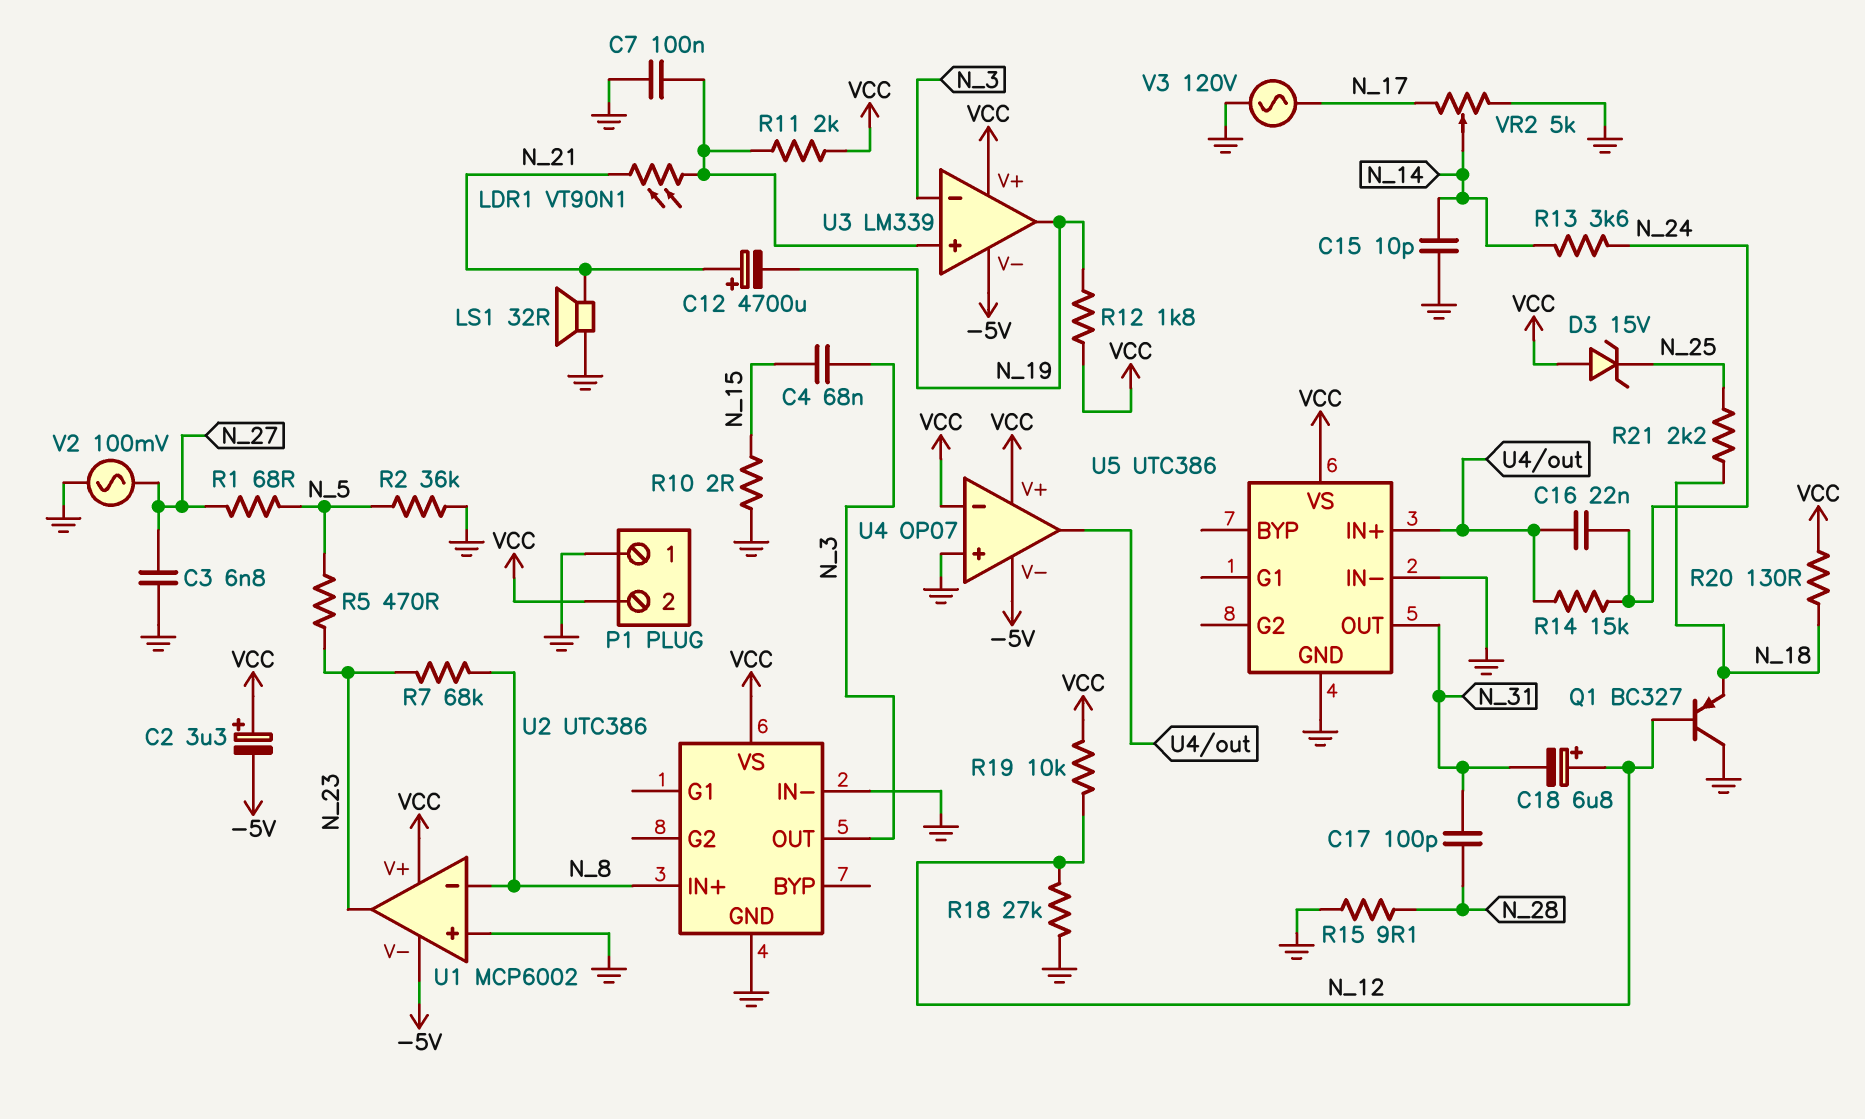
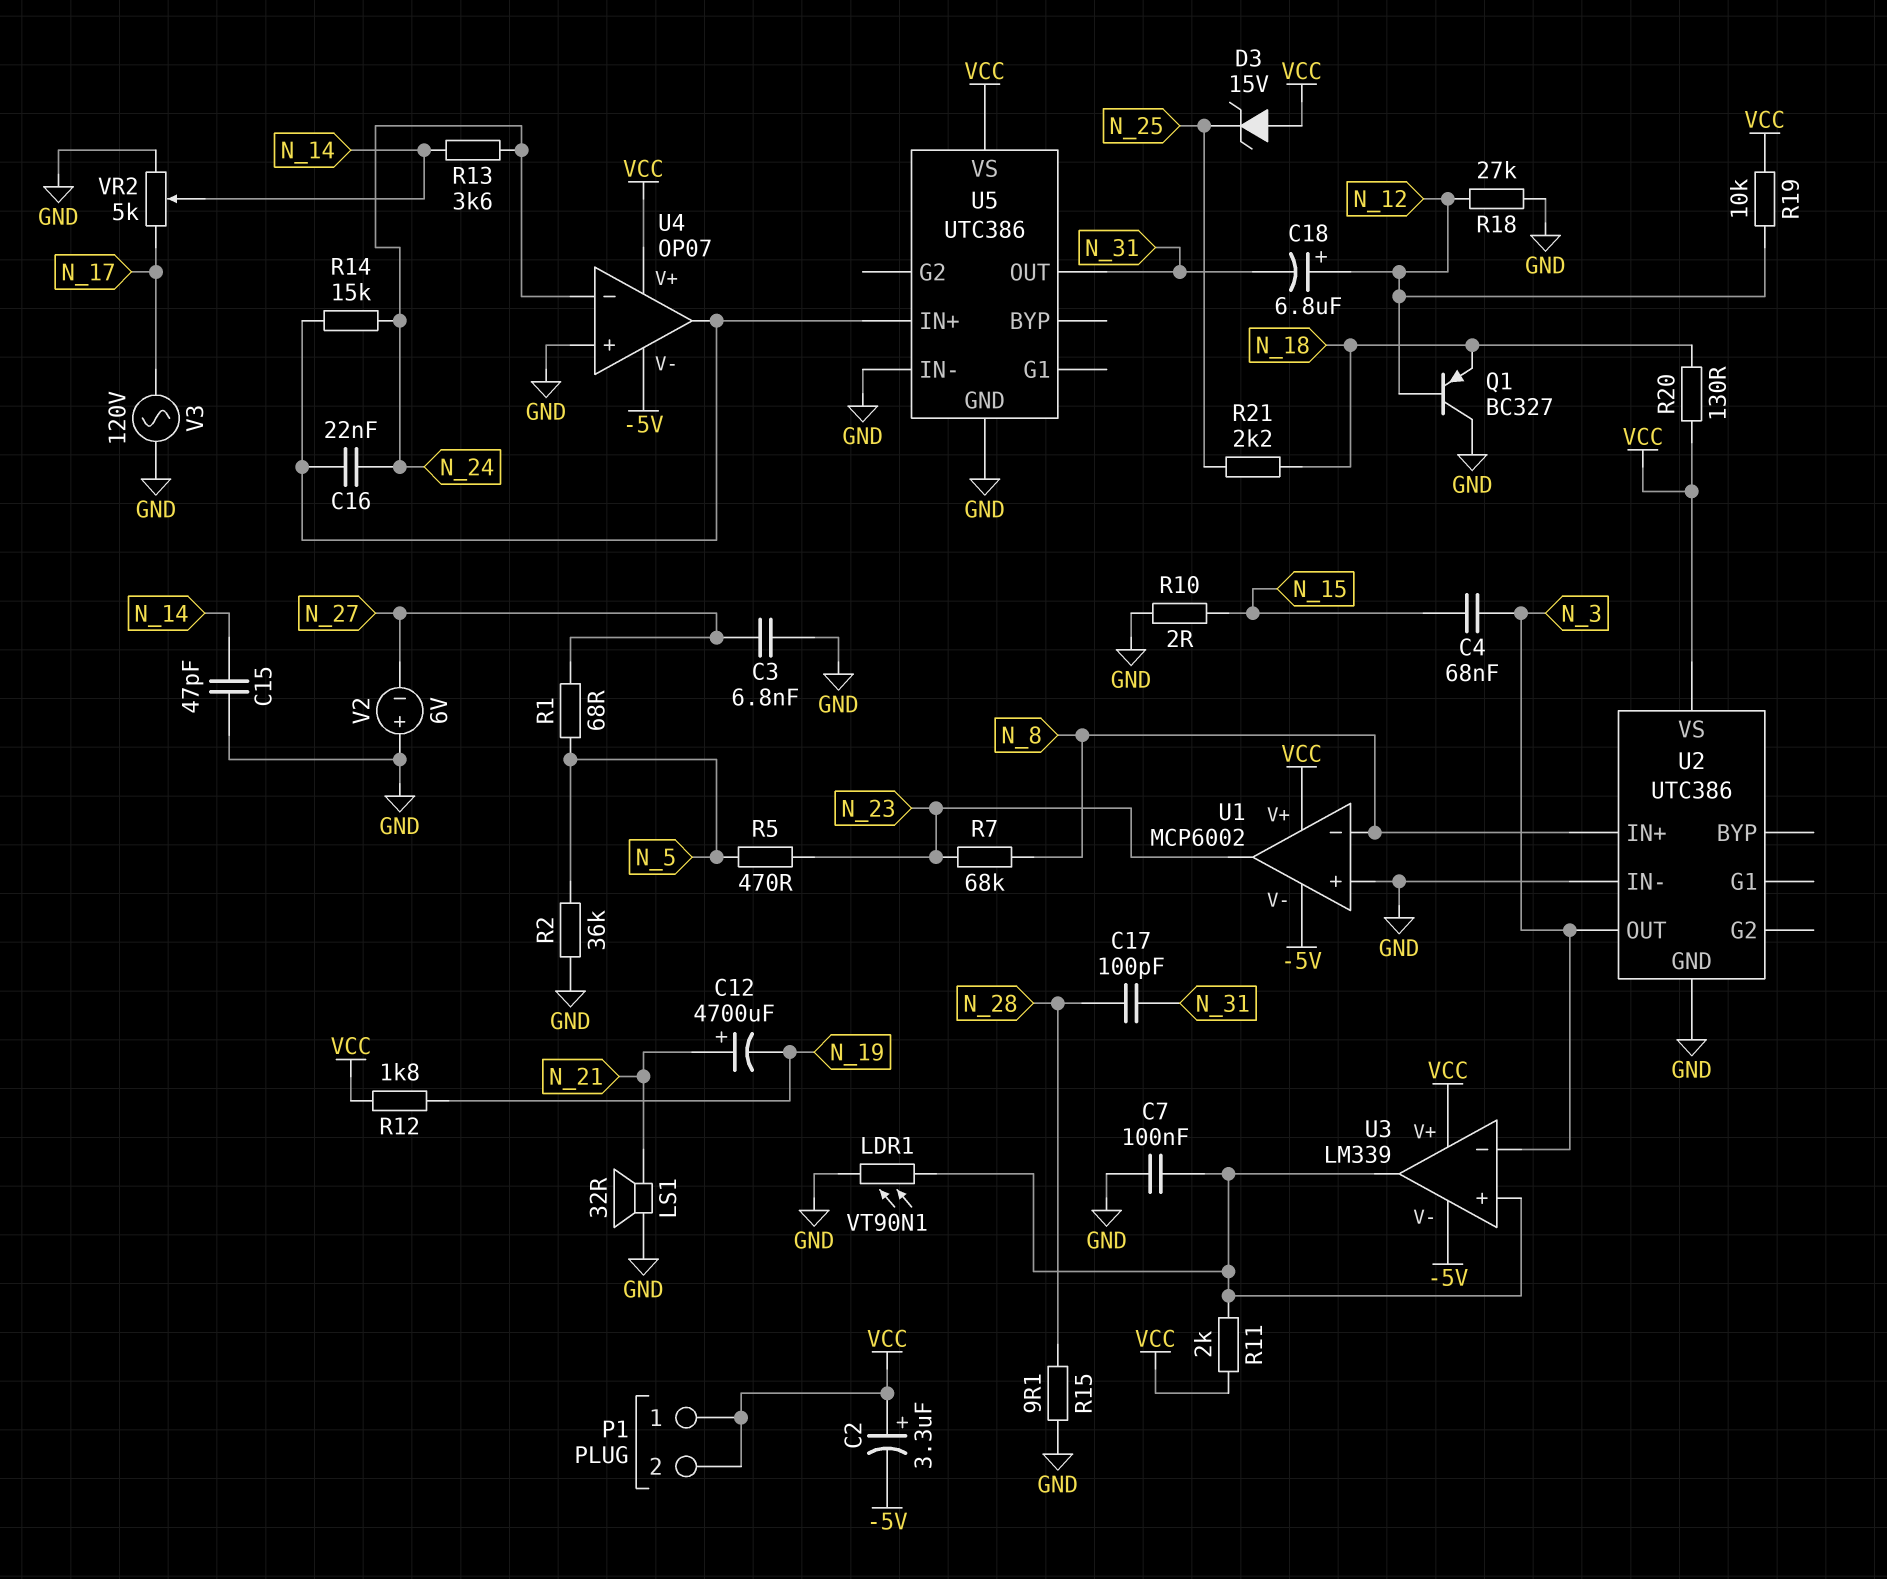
C15: 10pF (GND, N_14) -> 47pF (GND, N_14)
LDR1: VT90N1 (N_21, U3/in+) -> VT90N1 (GND, U3/in+)
P1 pin 1: GND -> VCC
U3 pin out: N_19 -> U3/in+
U4 pin in-: VCC -> N_24
V2: AC 100mV (GND, N_27) -> 6V (plus GND, minus N_27)

